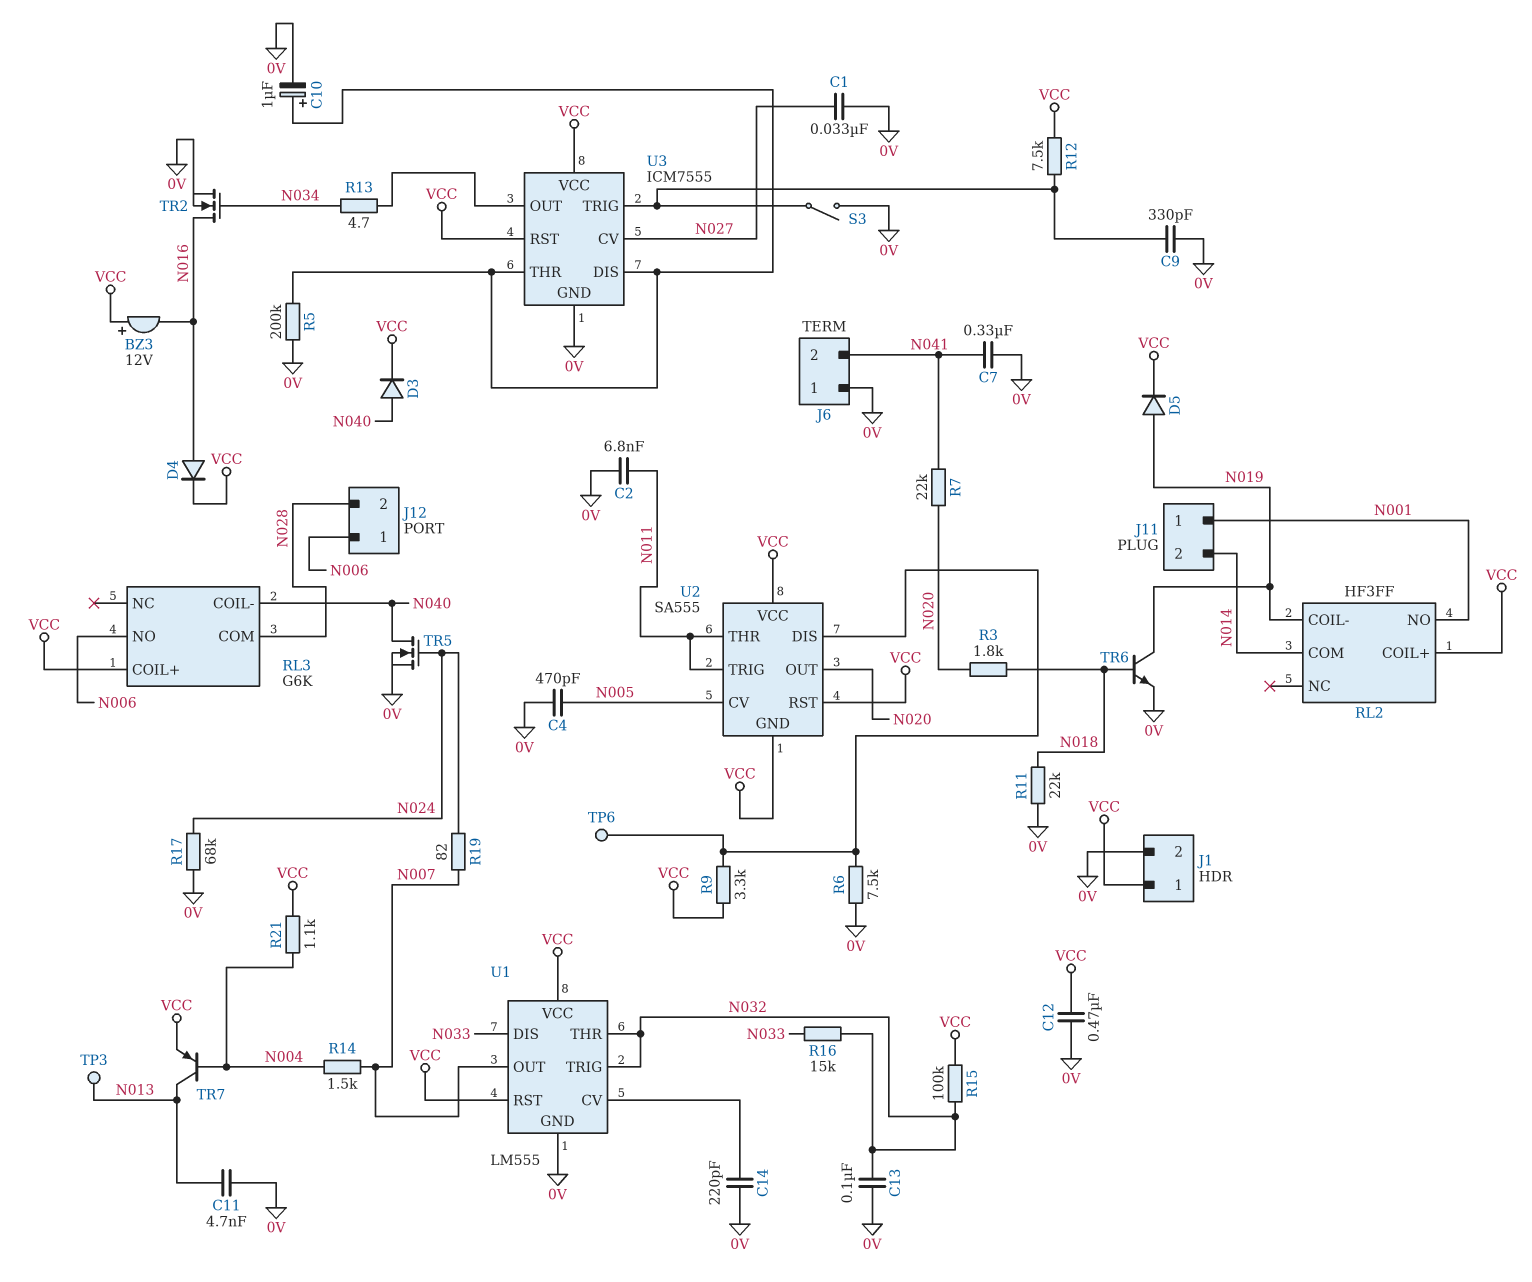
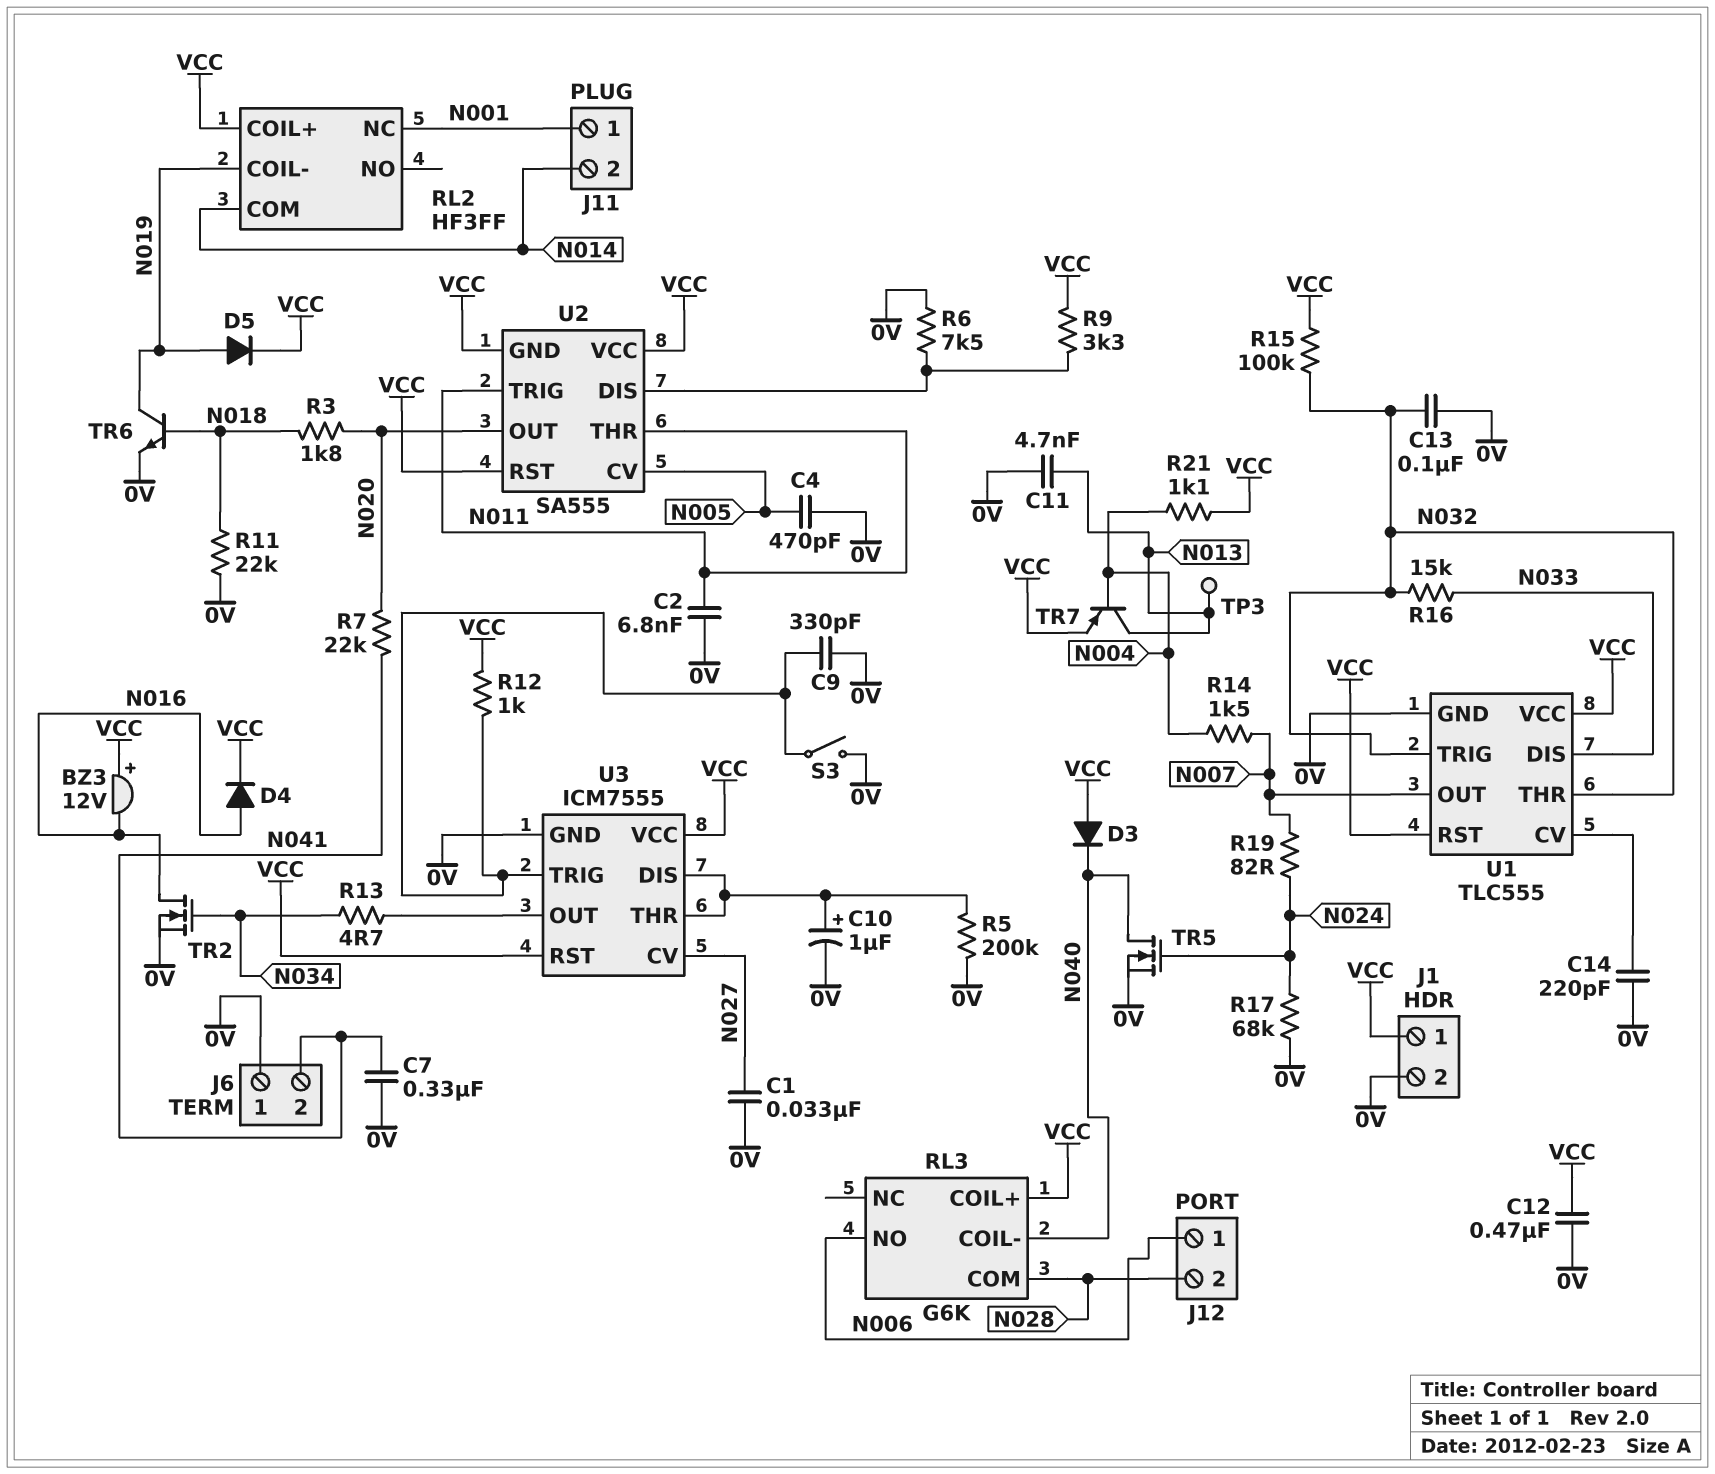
D3: diode (A N040, K VCC) -> diode (A VCC, K N040)
R12: 7.5k (U3/TRIG, VCC) -> 1k (U3/TRIG, VCC)
RL2 pin NC: none -> N001
RL2 pin NO: N001 -> none
TP6: test point (U2/DIS) -> none
U1: LM555 -> TLC555

